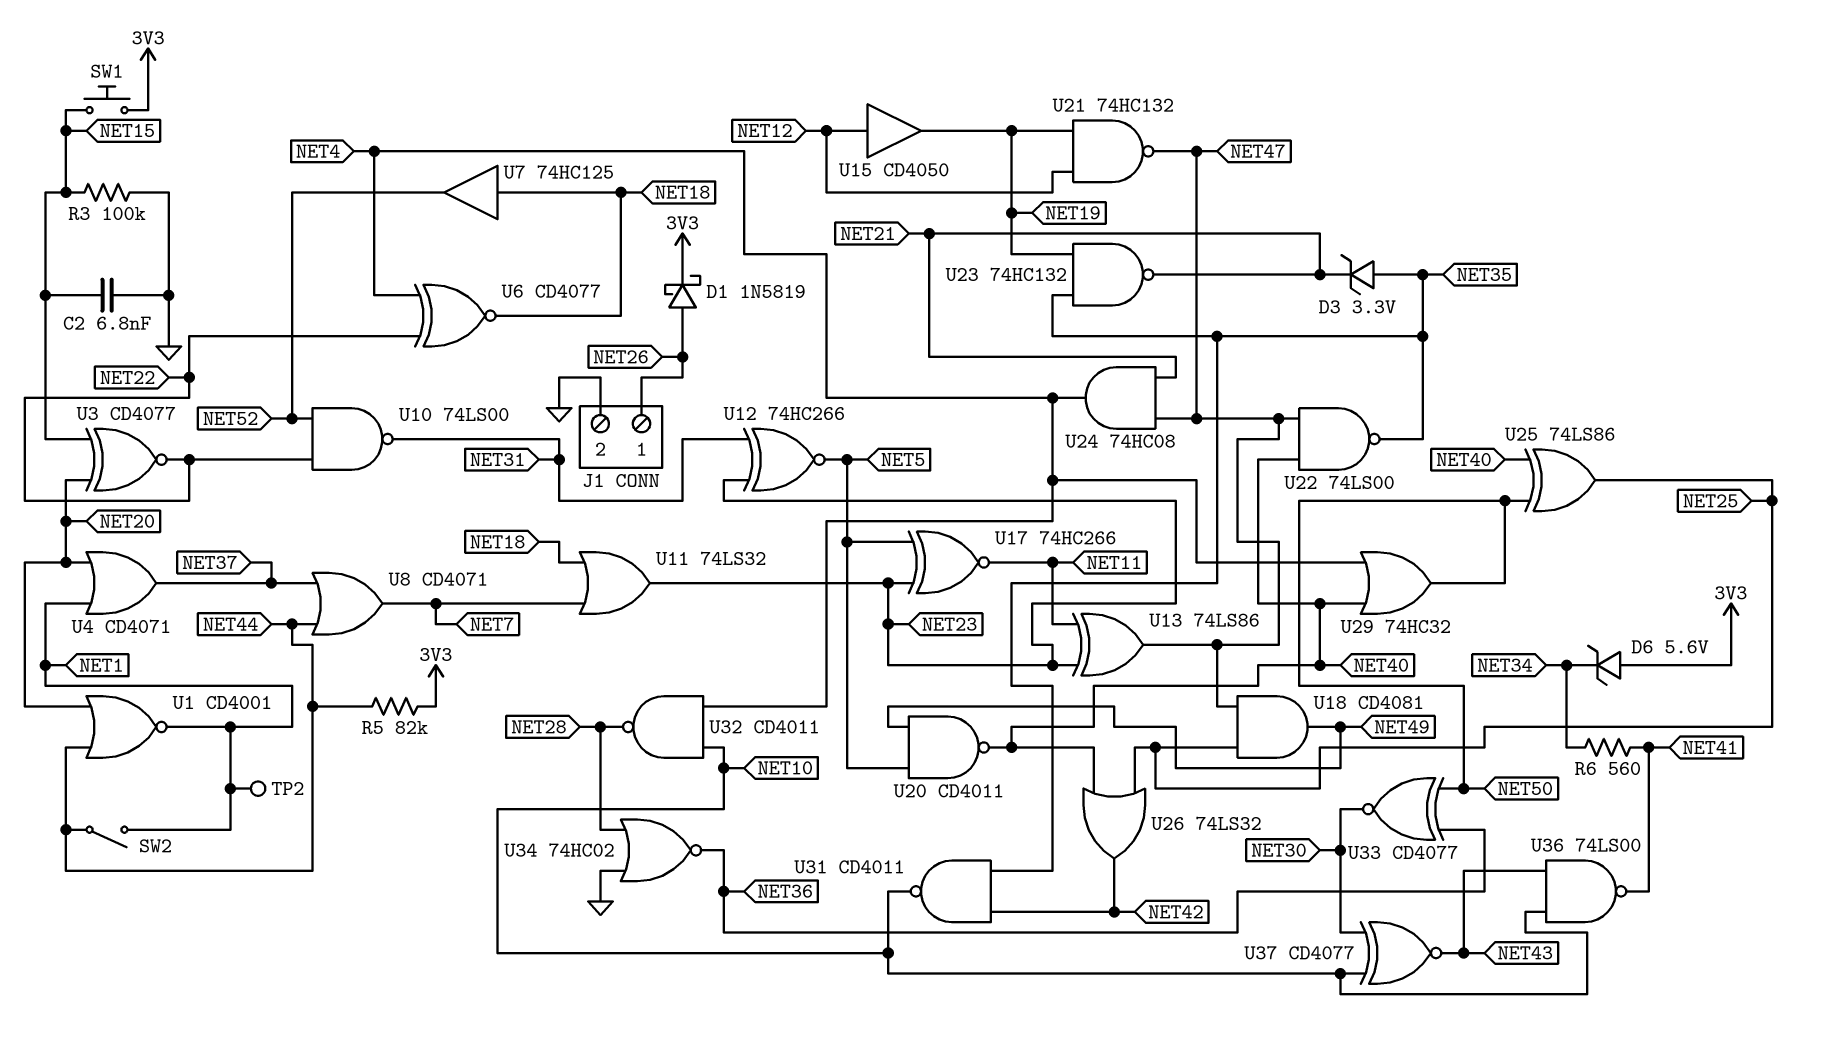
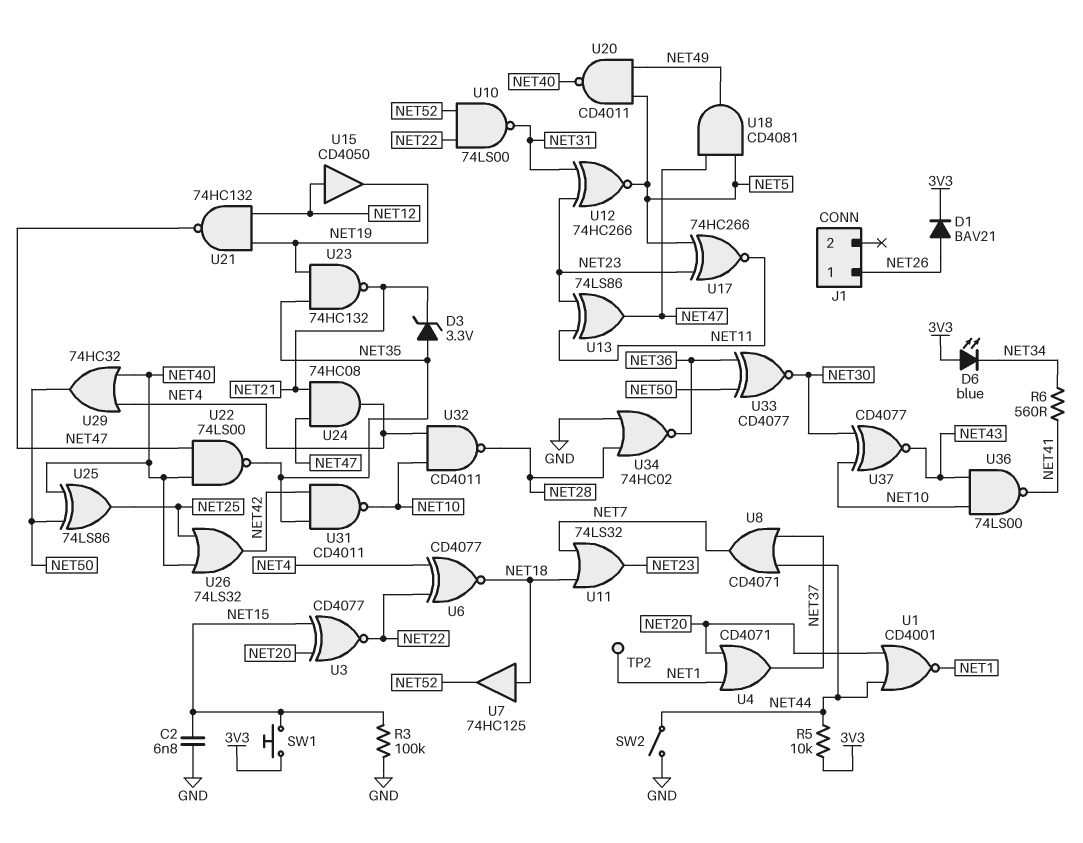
D1: schottky 1N5819 (A NET26, K 3V3) -> diode BAV21 (A NET26, K 3V3)
D6: zener 5.6V (A 3V3, K NET34) -> LED blue (A 3V3, K NET34)
J1 pin 2: GND -> none
R5: 82k (3V3, NET44) -> 10k (3V3, NET44)
SW2: switch (NET1, NET44) -> switch (GND, NET44)
U18: AND CD4081 (in NET25, in NET47, out NET49) -> AND CD4081 (in NET5, in NET47, out NET49)

